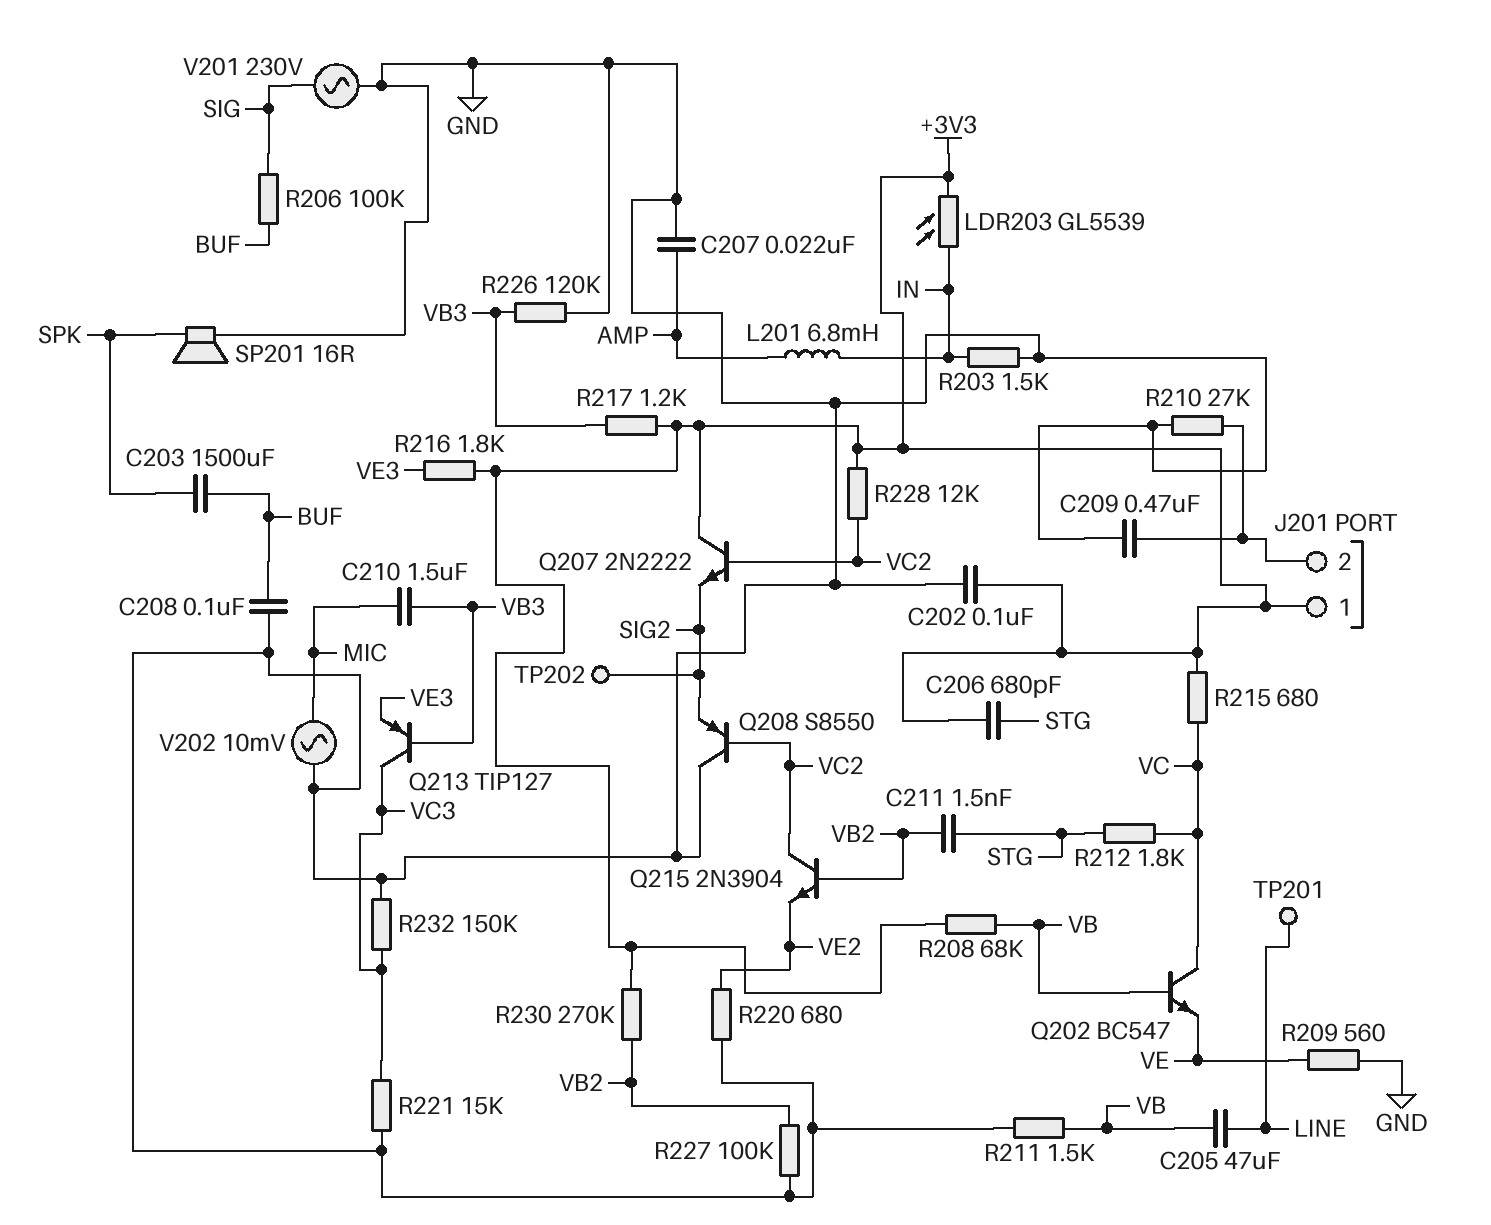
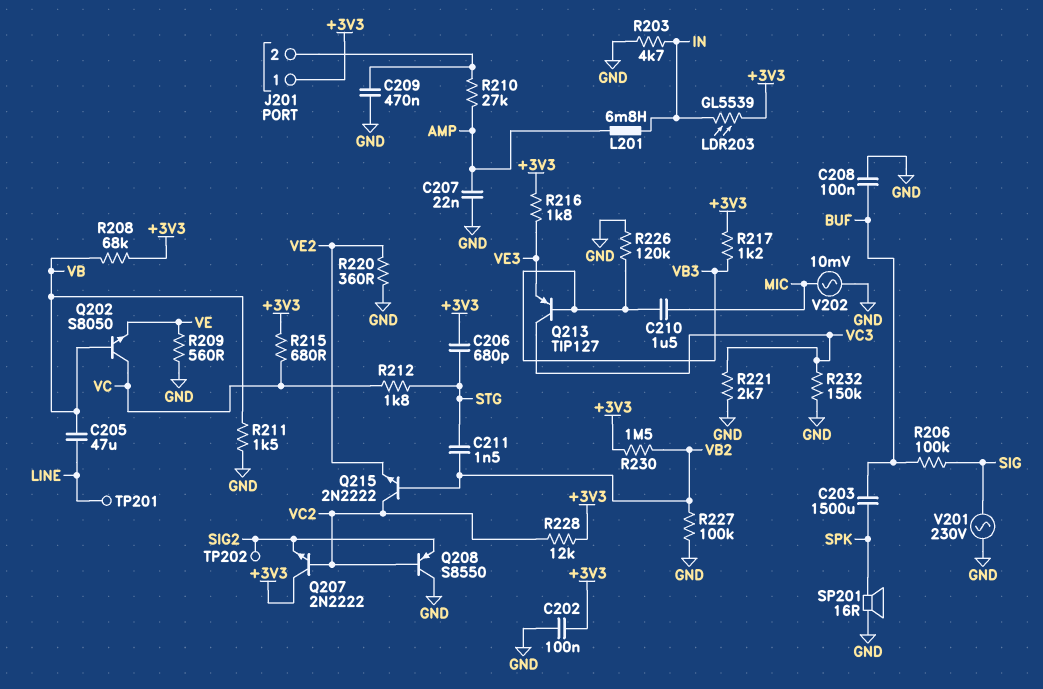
Q202: NPN BC547 (B VB, C VC, E VE) -> NPN S8050 (B VB, C VC, E VE)
Q215: NPN 2N3904 (B VB2, C VC2, E VE2) -> NPN 2N2222 (B VB2, C VC2, E VE2)
R203: 1.5k (GND, IN) -> 4.7k (GND, IN)
R210: 27k (GND, J201/2) -> 27k (AMP, J201/2)
R220: 680 (GND, VE2) -> 360 (GND, VE2)
R221: 15k (GND, VC3) -> 2.7k (GND, VC3)
R230: 270k (+3V3, VB2) -> 1.5M (+3V3, VB2)

